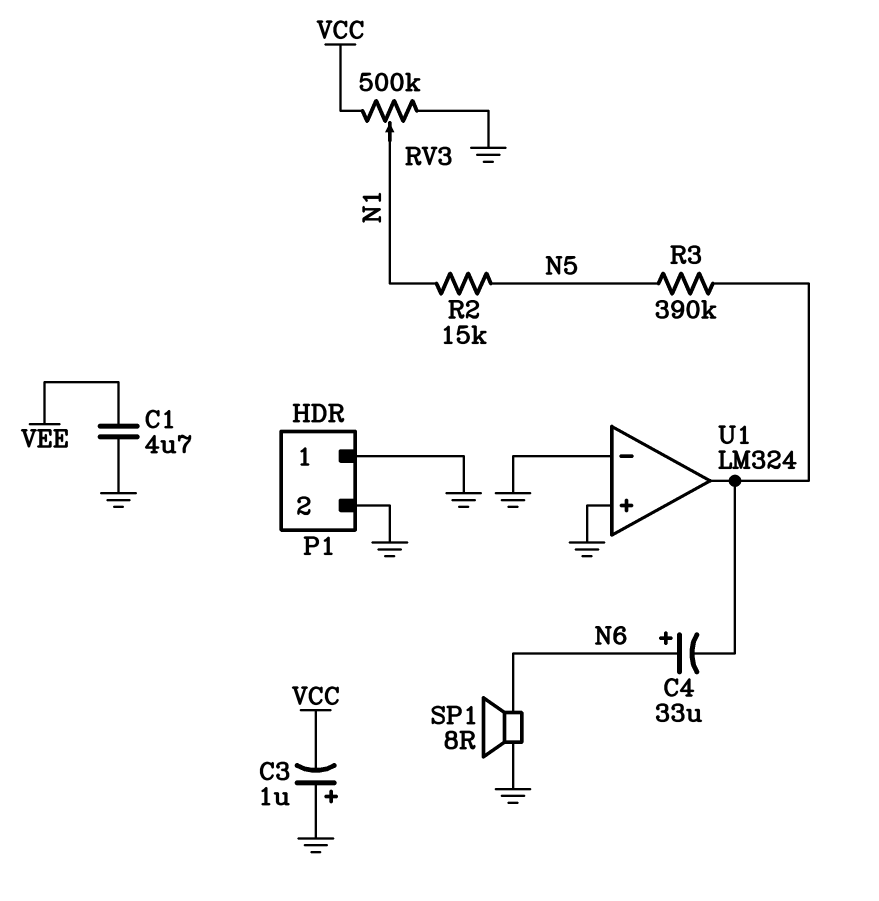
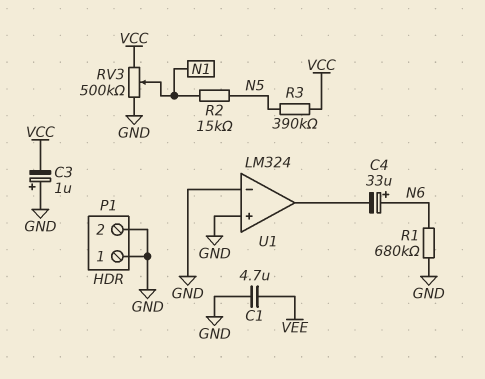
R1: none -> 680k (GND, N6)
R3: 390k (N5, U1/out) -> 390k (N5, VCC)
SP1: speaker 8R (GND, N6) -> none

